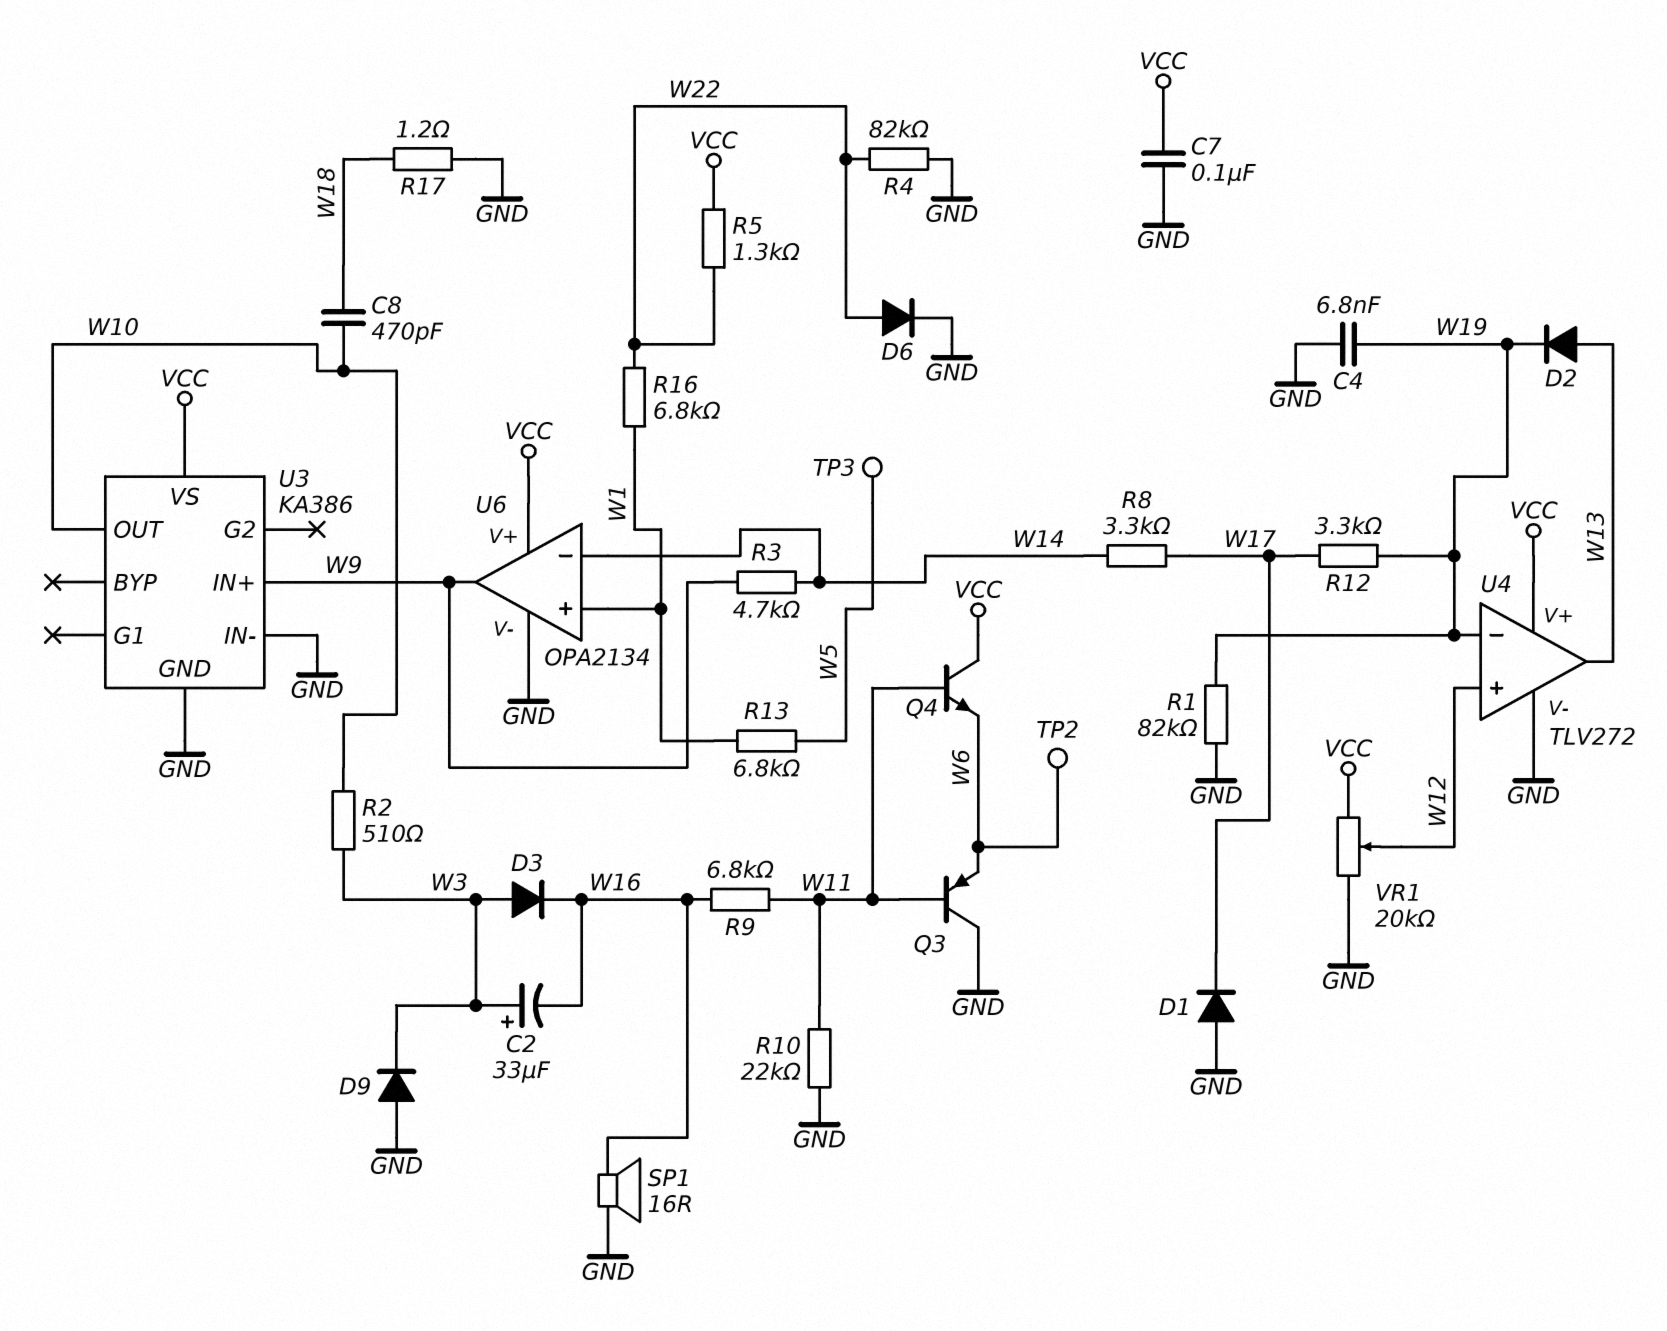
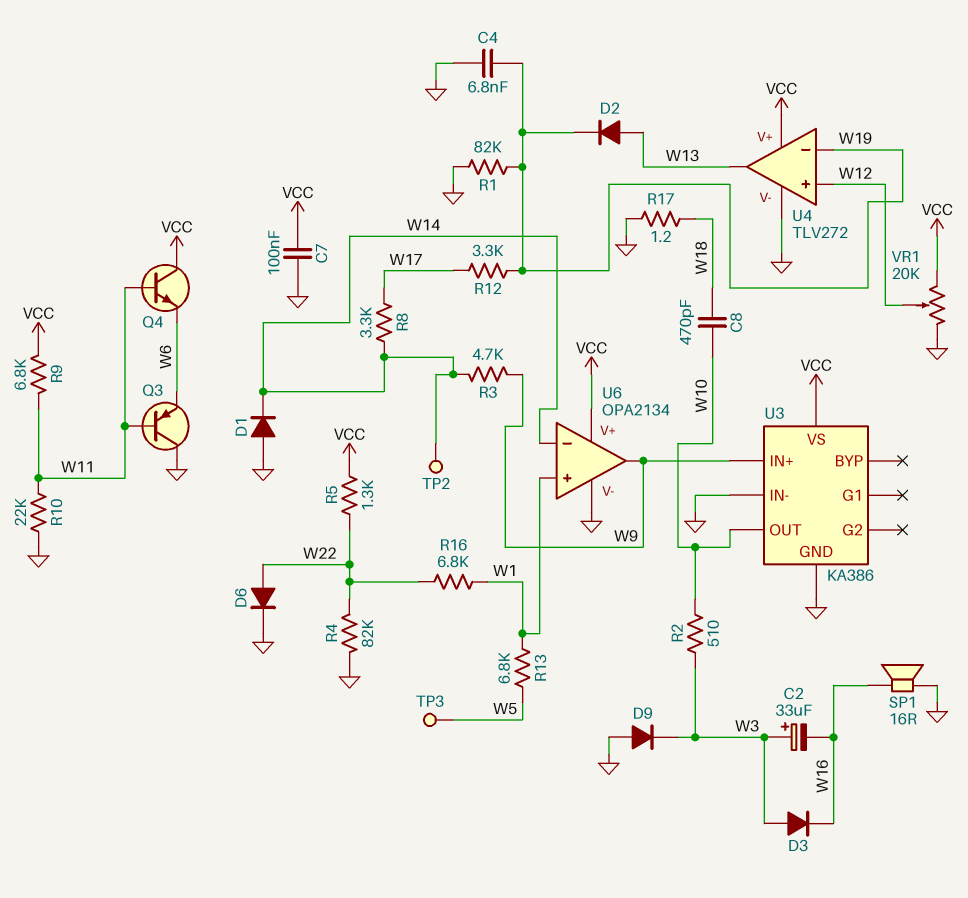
D1: diode (A GND, K W17) -> diode (A GND, K W14)
R9: 6.8k (W11, W16) -> 6.8k (VCC, W11)
TP2: test point (W6) -> test point (W14)

